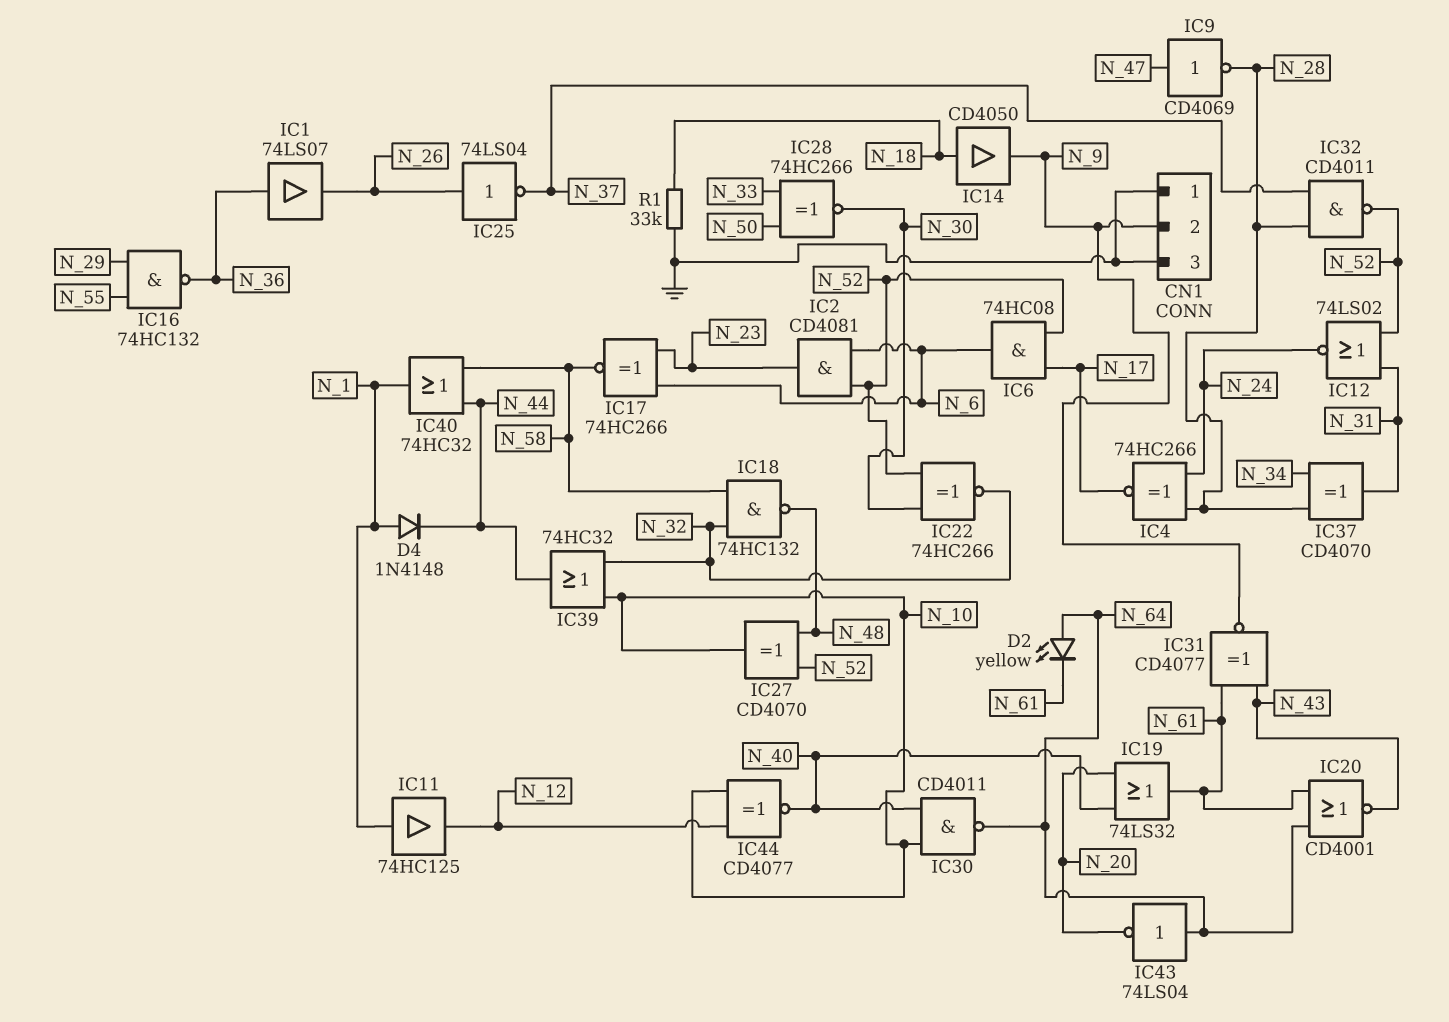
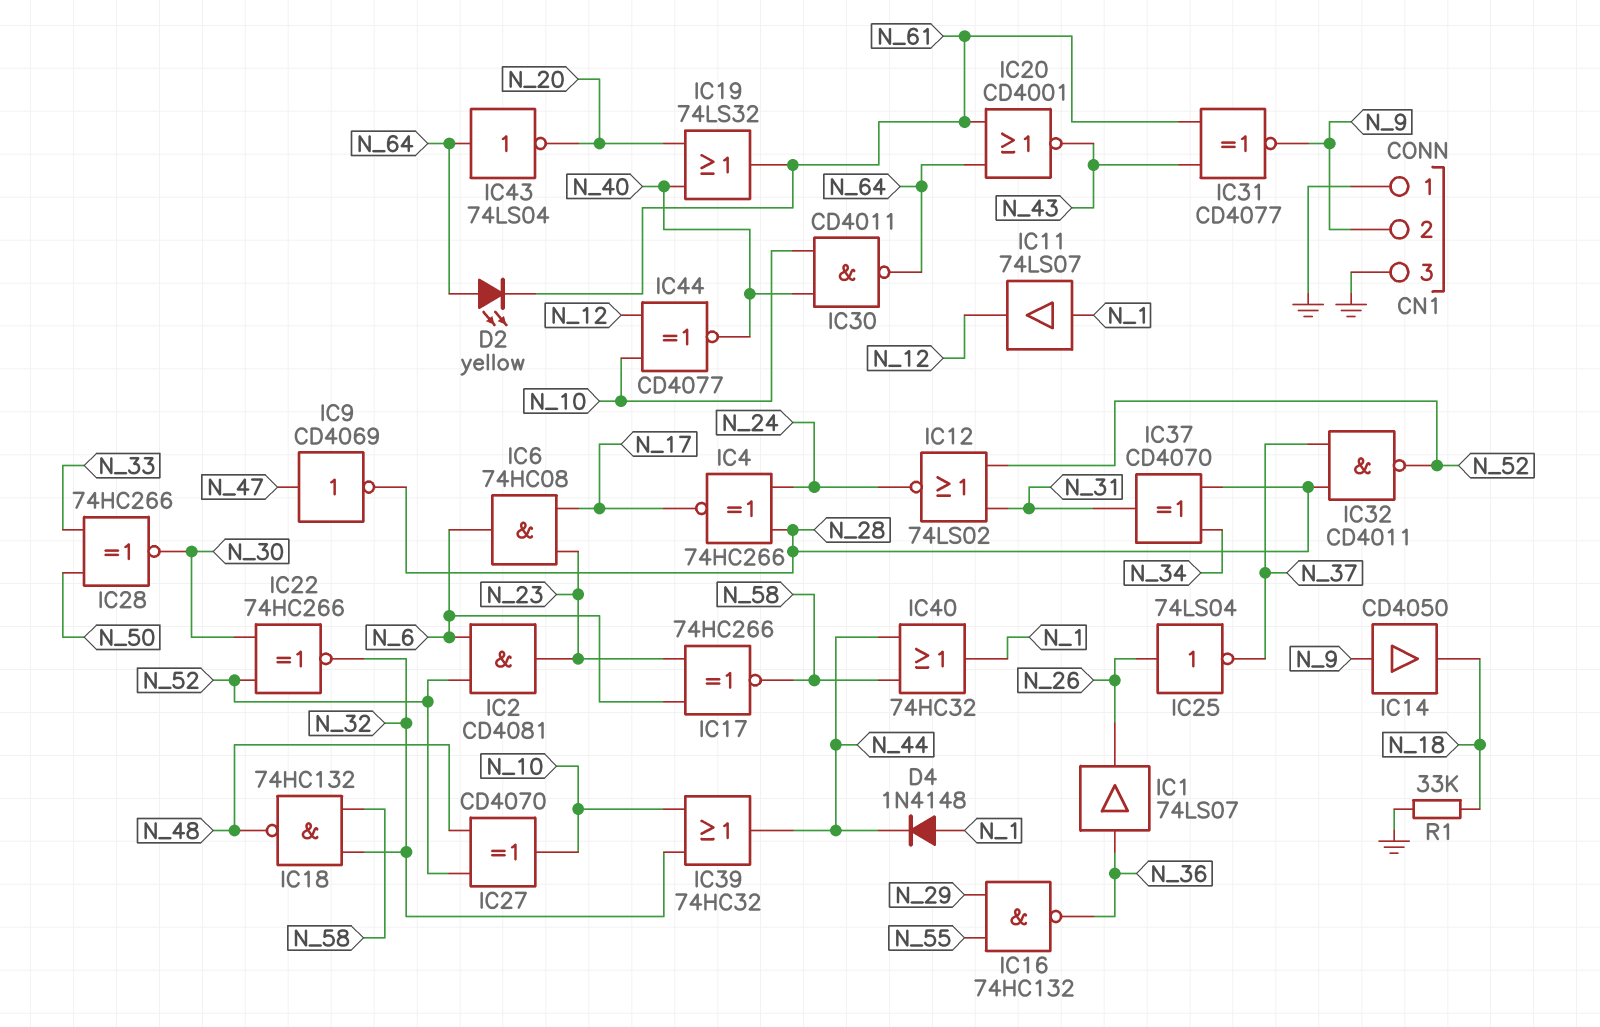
IC6: AND 74HC08 (in N_17, in N_52, out N_6) -> AND 74HC08 (in N_17, in N_23, out N_6)
IC11: buffer 74HC125 (in N_1, out N_12) -> buffer 74LS07 (in N_1, out N_12)
IC14: buffer CD4050 (in N_18, out N_9) -> buffer CD4050 (in N_9, out N_18)

